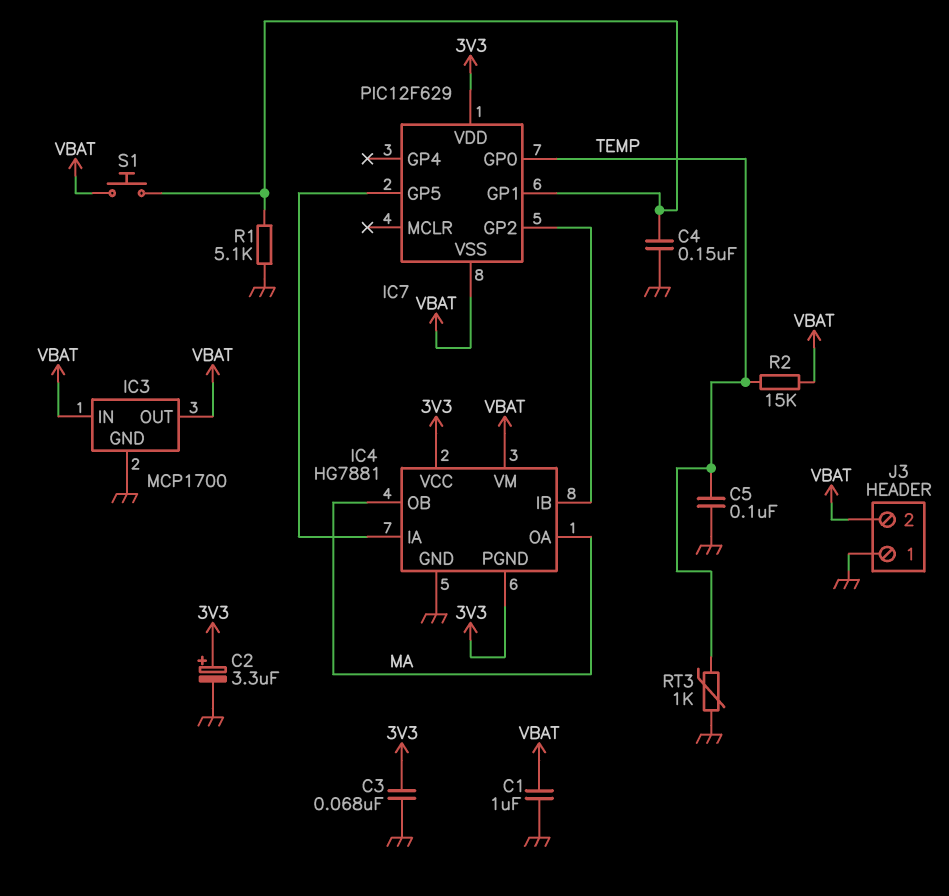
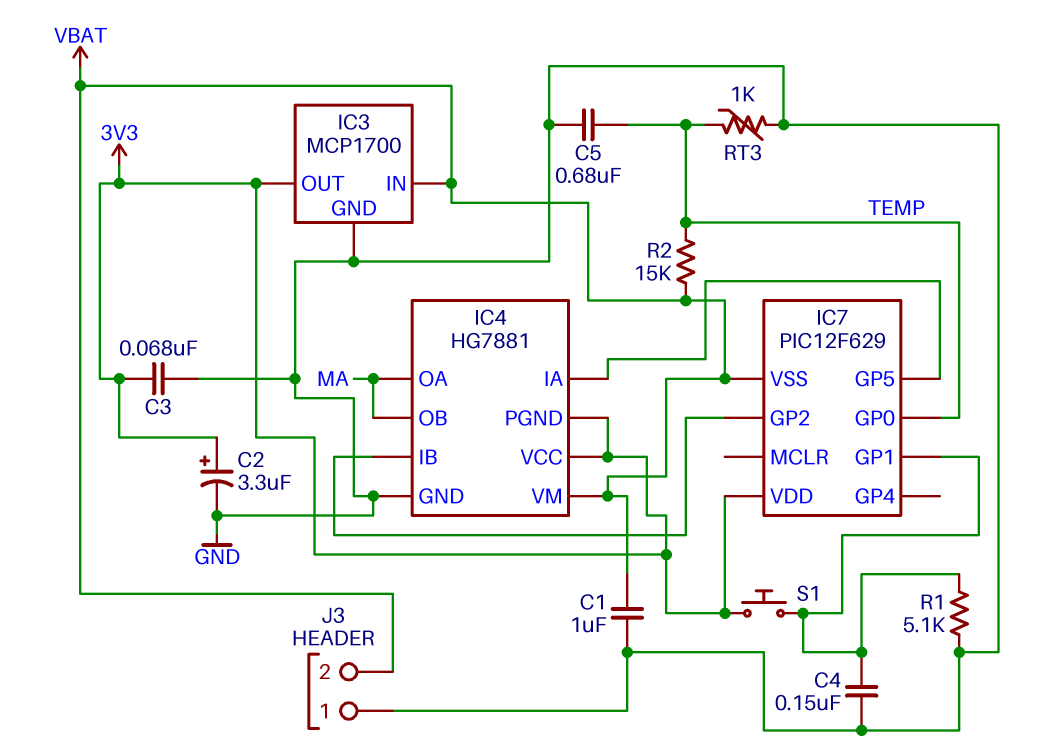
C5: 100nF (GND, TEMP) -> 680nF (GND, TEMP)
IC3 pin OUT: VBAT -> 3V3
S1: button (IC7/GP1, VBAT) -> button (3V3, IC7/GP1)

